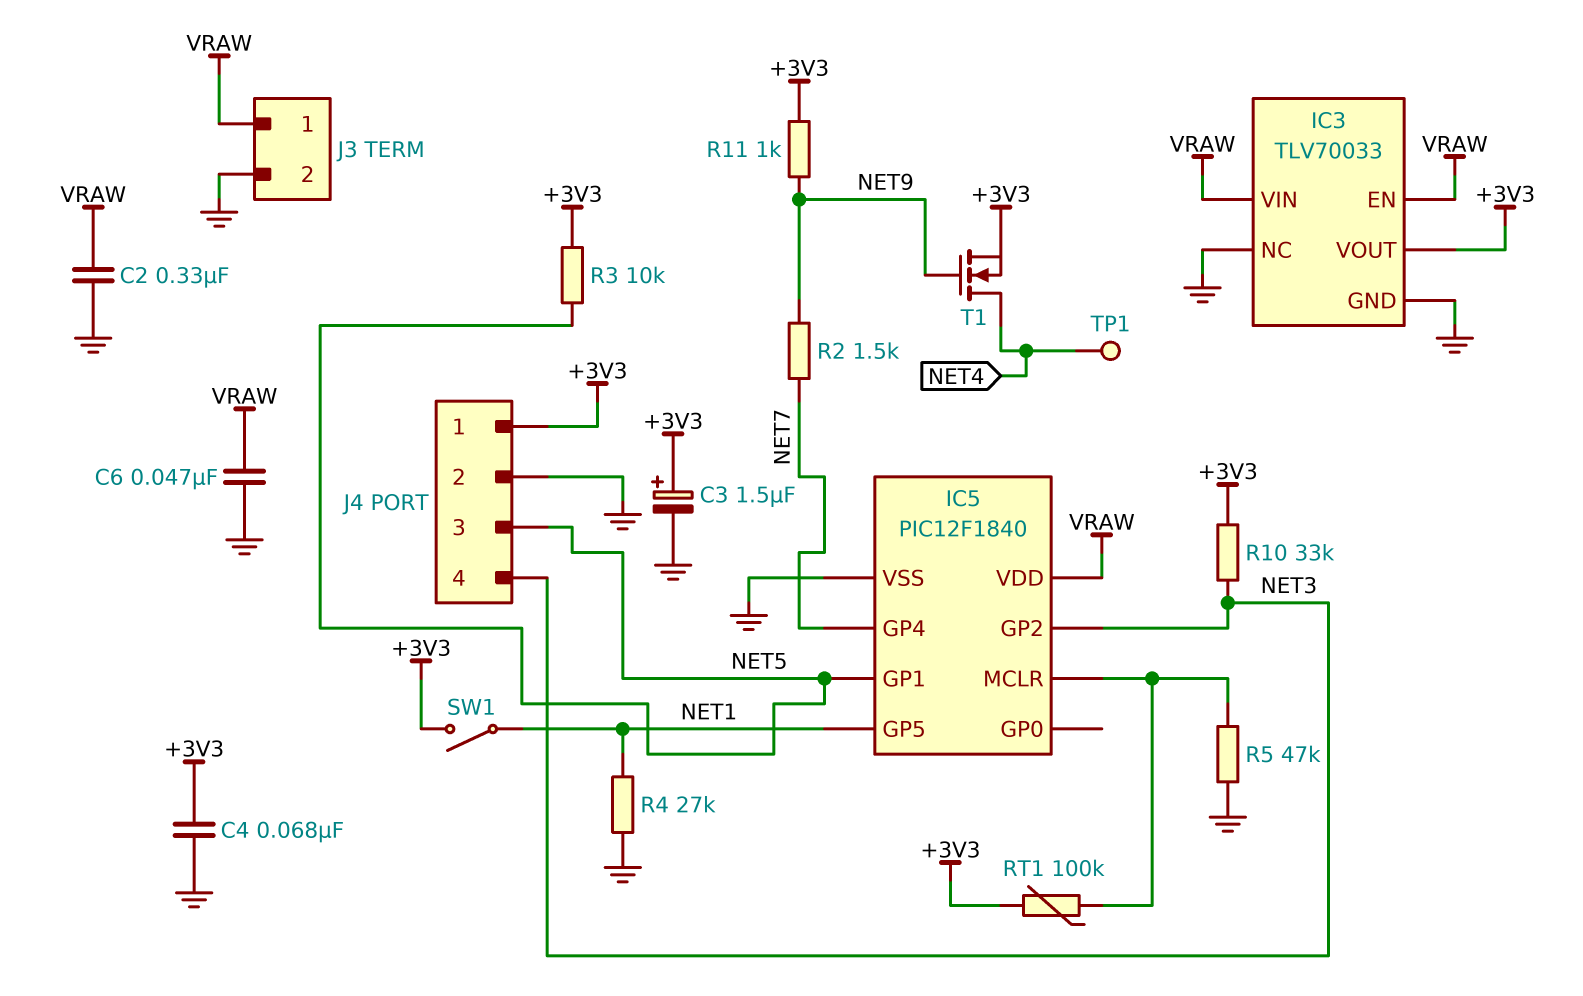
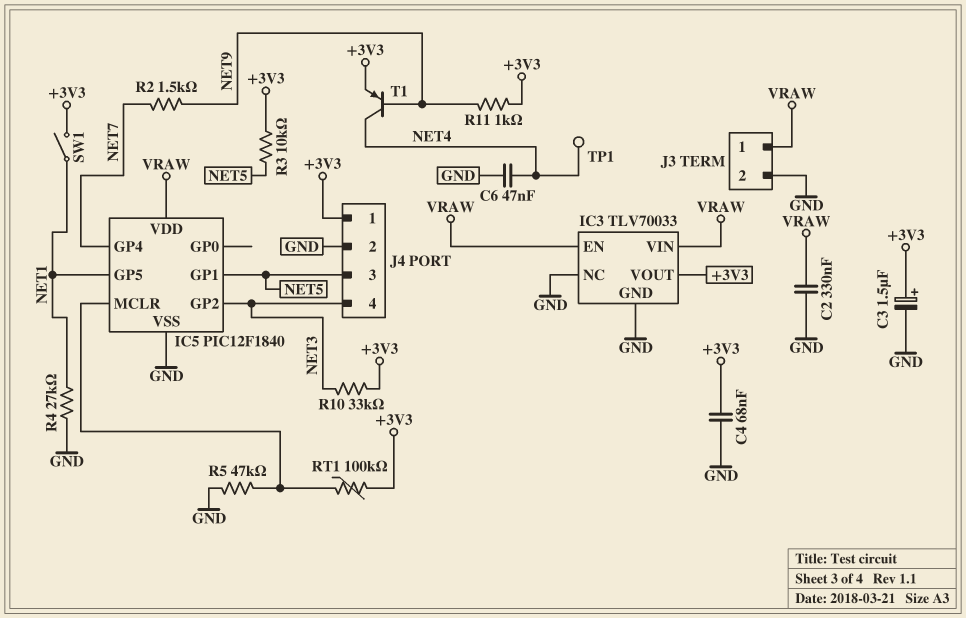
C6: 47nF (GND, VRAW) -> 47nF (GND, NET4)
T1: NMOS (G NET9, D NET4, S +3V3) -> PNP (B NET9, C NET4, E +3V3)

